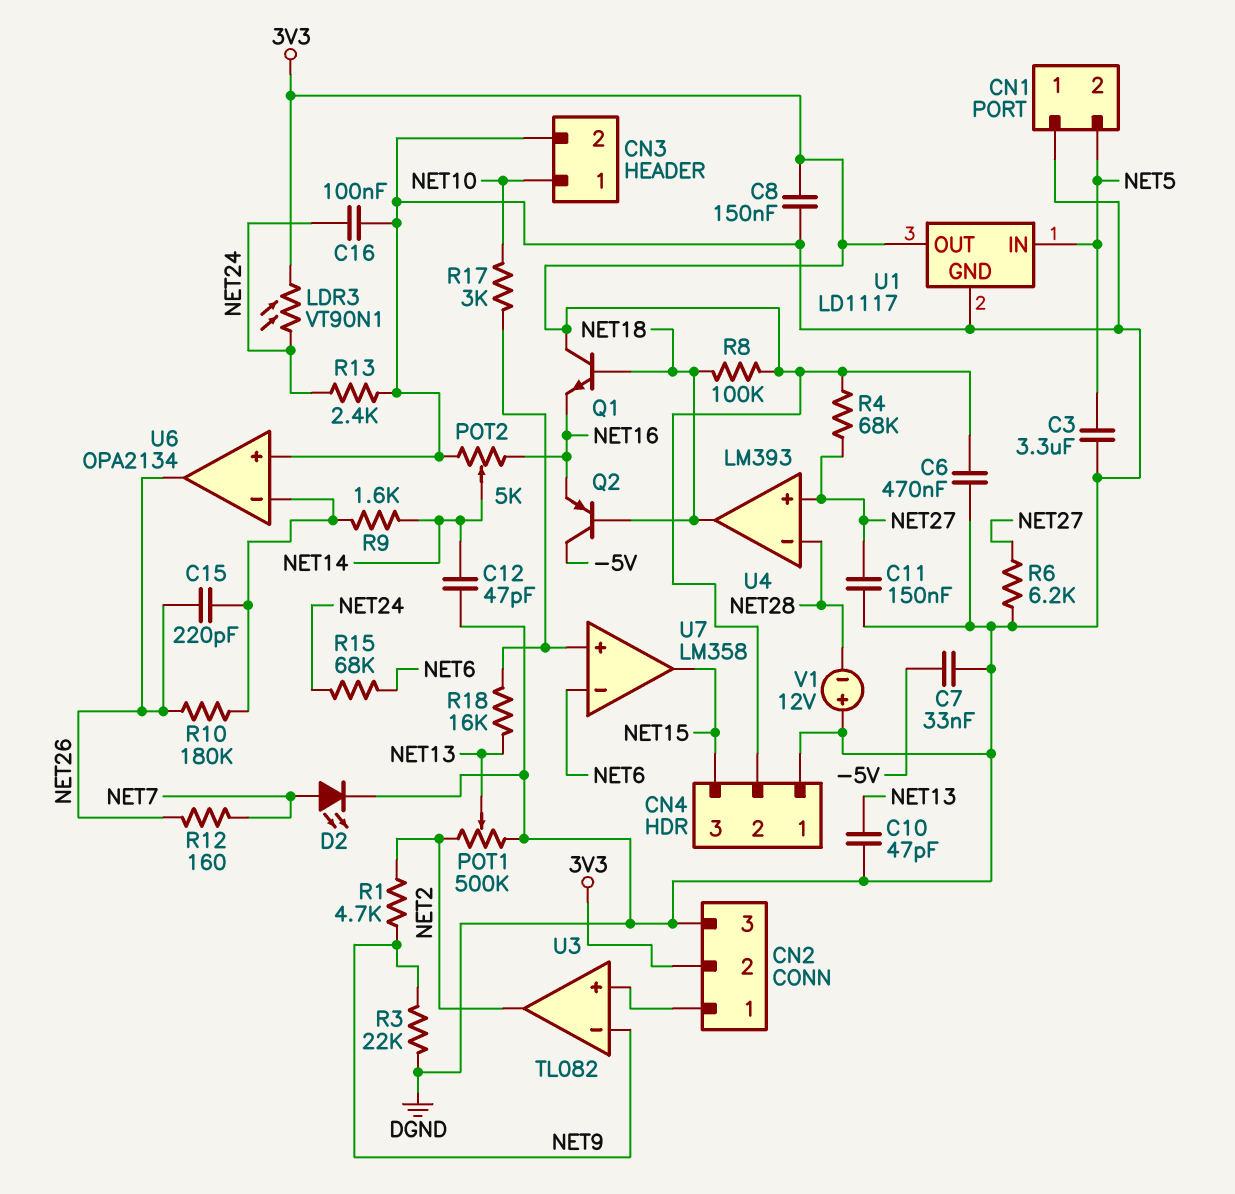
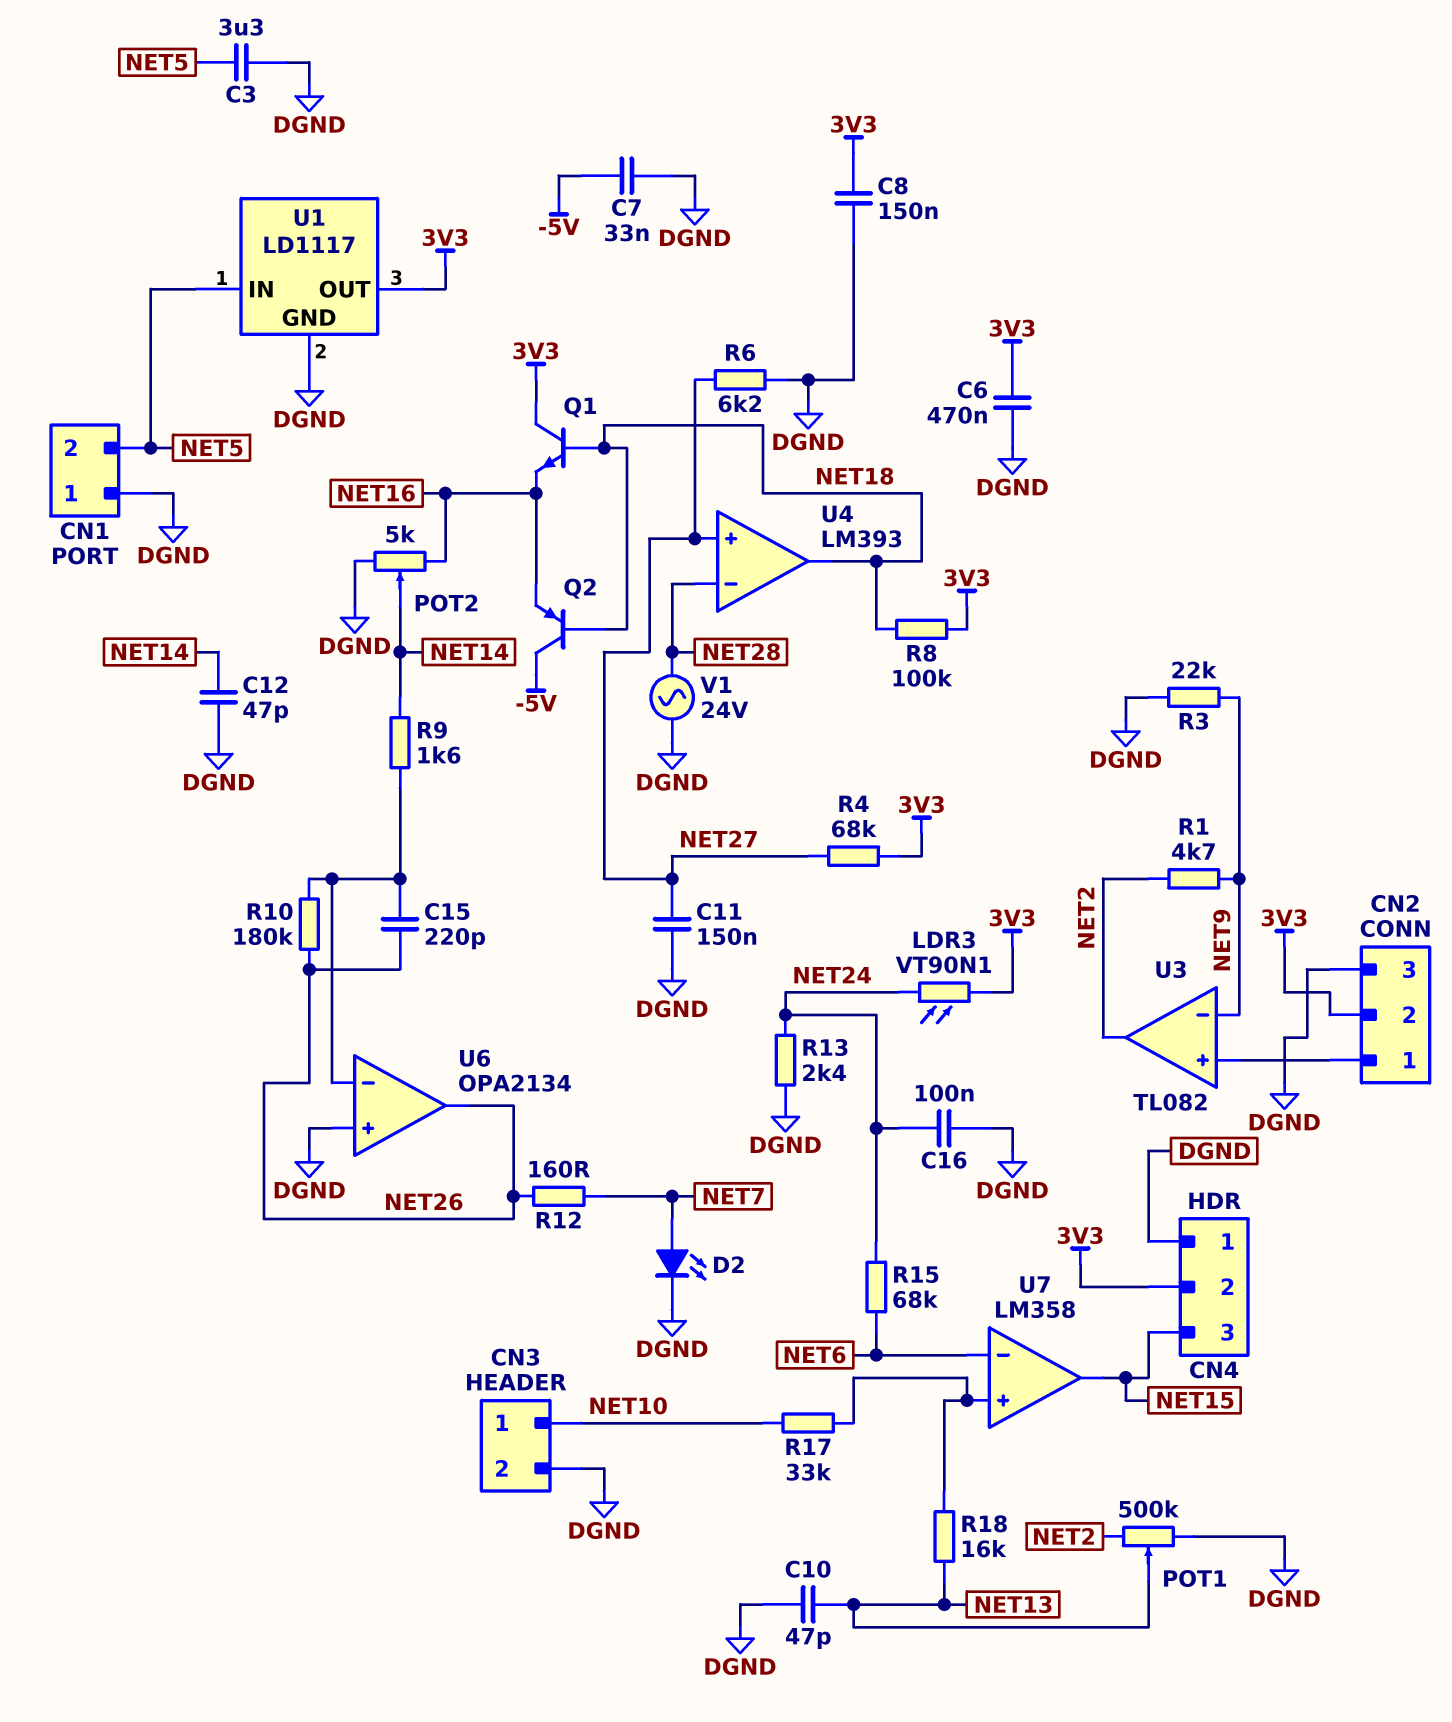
R17: 3k (NET10, U7/in+) -> 33k (NET10, U7/in+)
V1: 12V (plus DGND, minus NET28) -> AC 24V (DGND, NET28)

